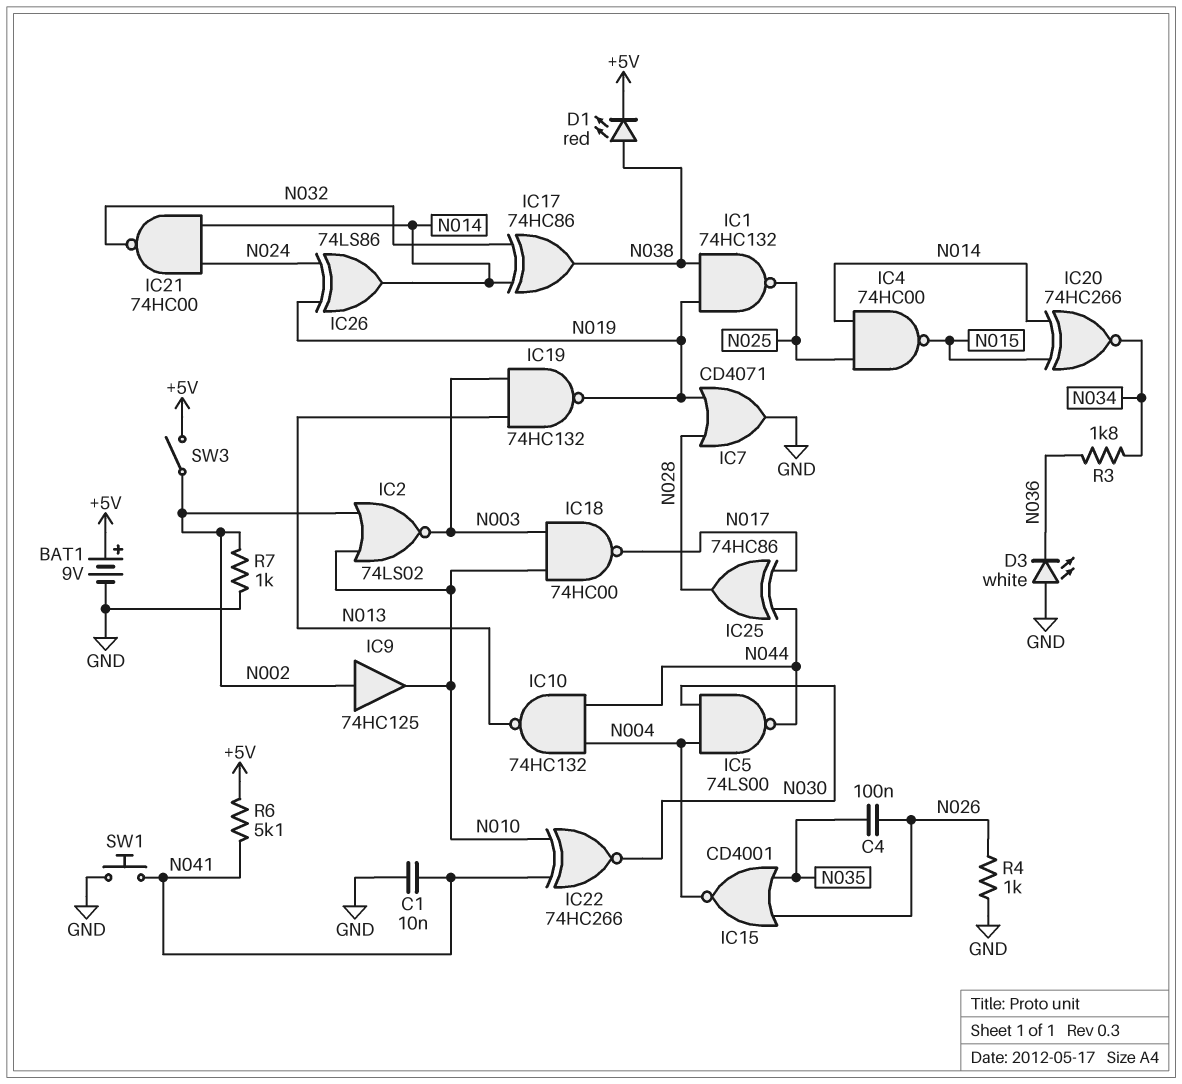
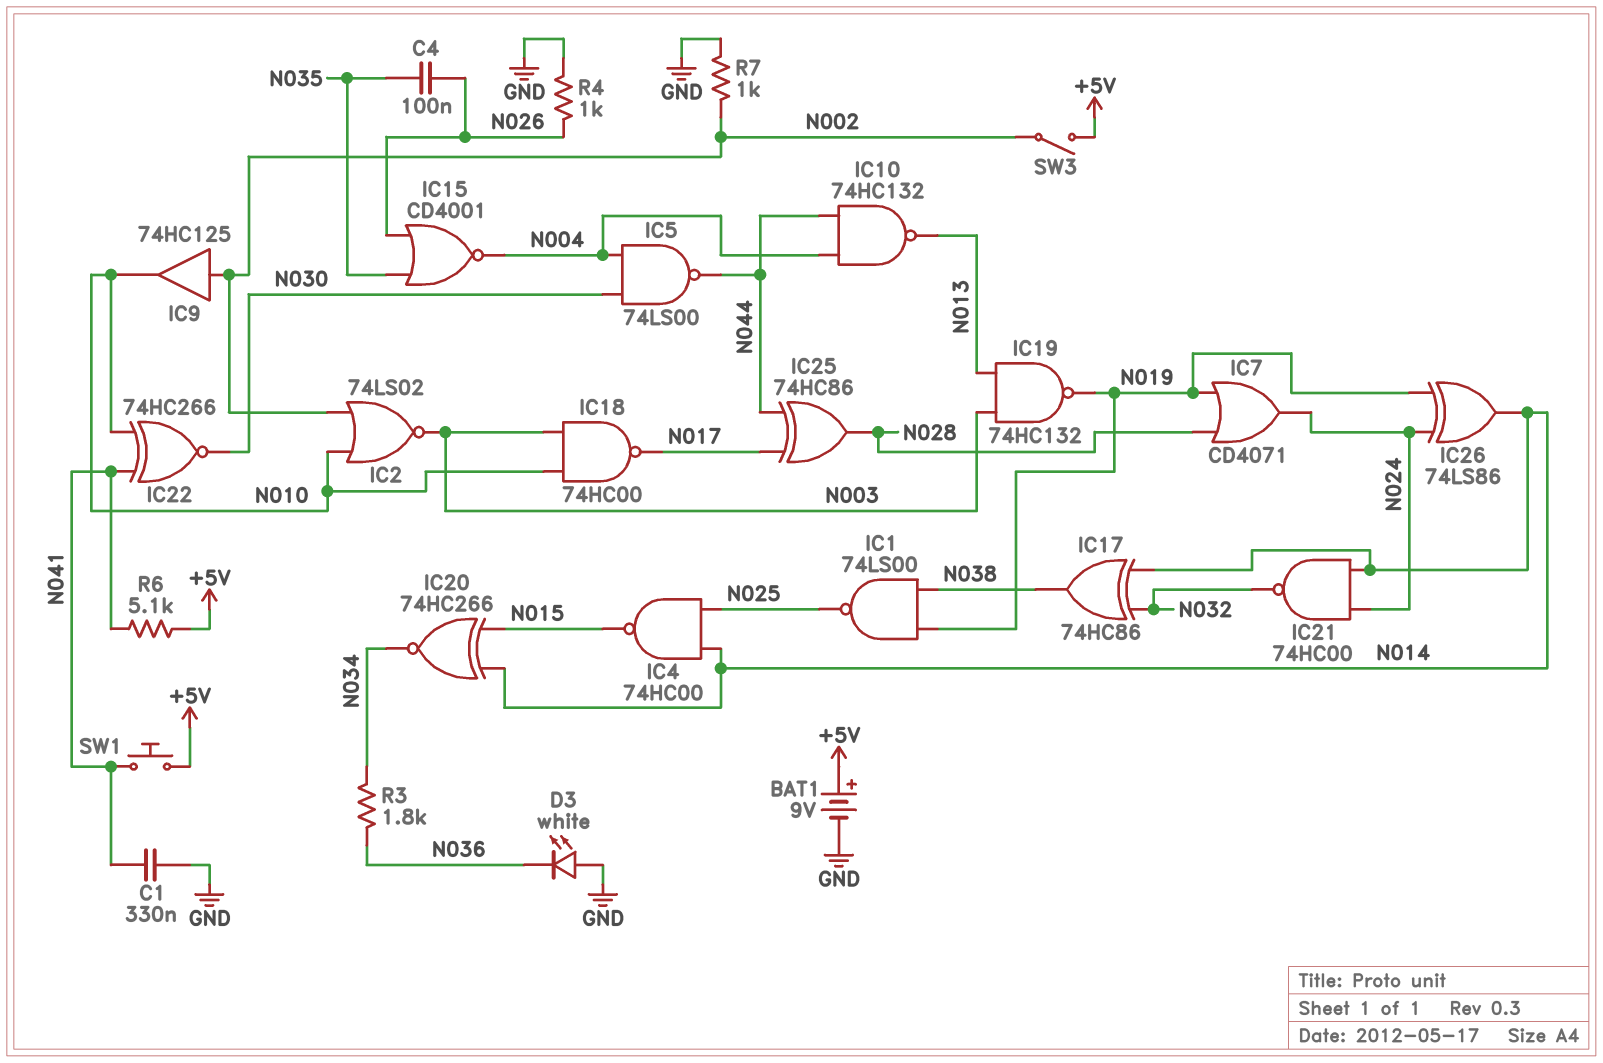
C1: 10nF (GND, N041) -> 330nF (GND, N041)
D1: LED red (A N038, K +5V) -> none
IC1: NAND 74HC132 (in N019, in N038, out N025) -> NAND 74LS00 (in N019, in N038, out N025)
IC7: OR CD4071 (in N019, in N028, out GND) -> OR CD4071 (in N019, in N028, out N024)
SW1: button (GND, N041) -> button (+5V, N041)

